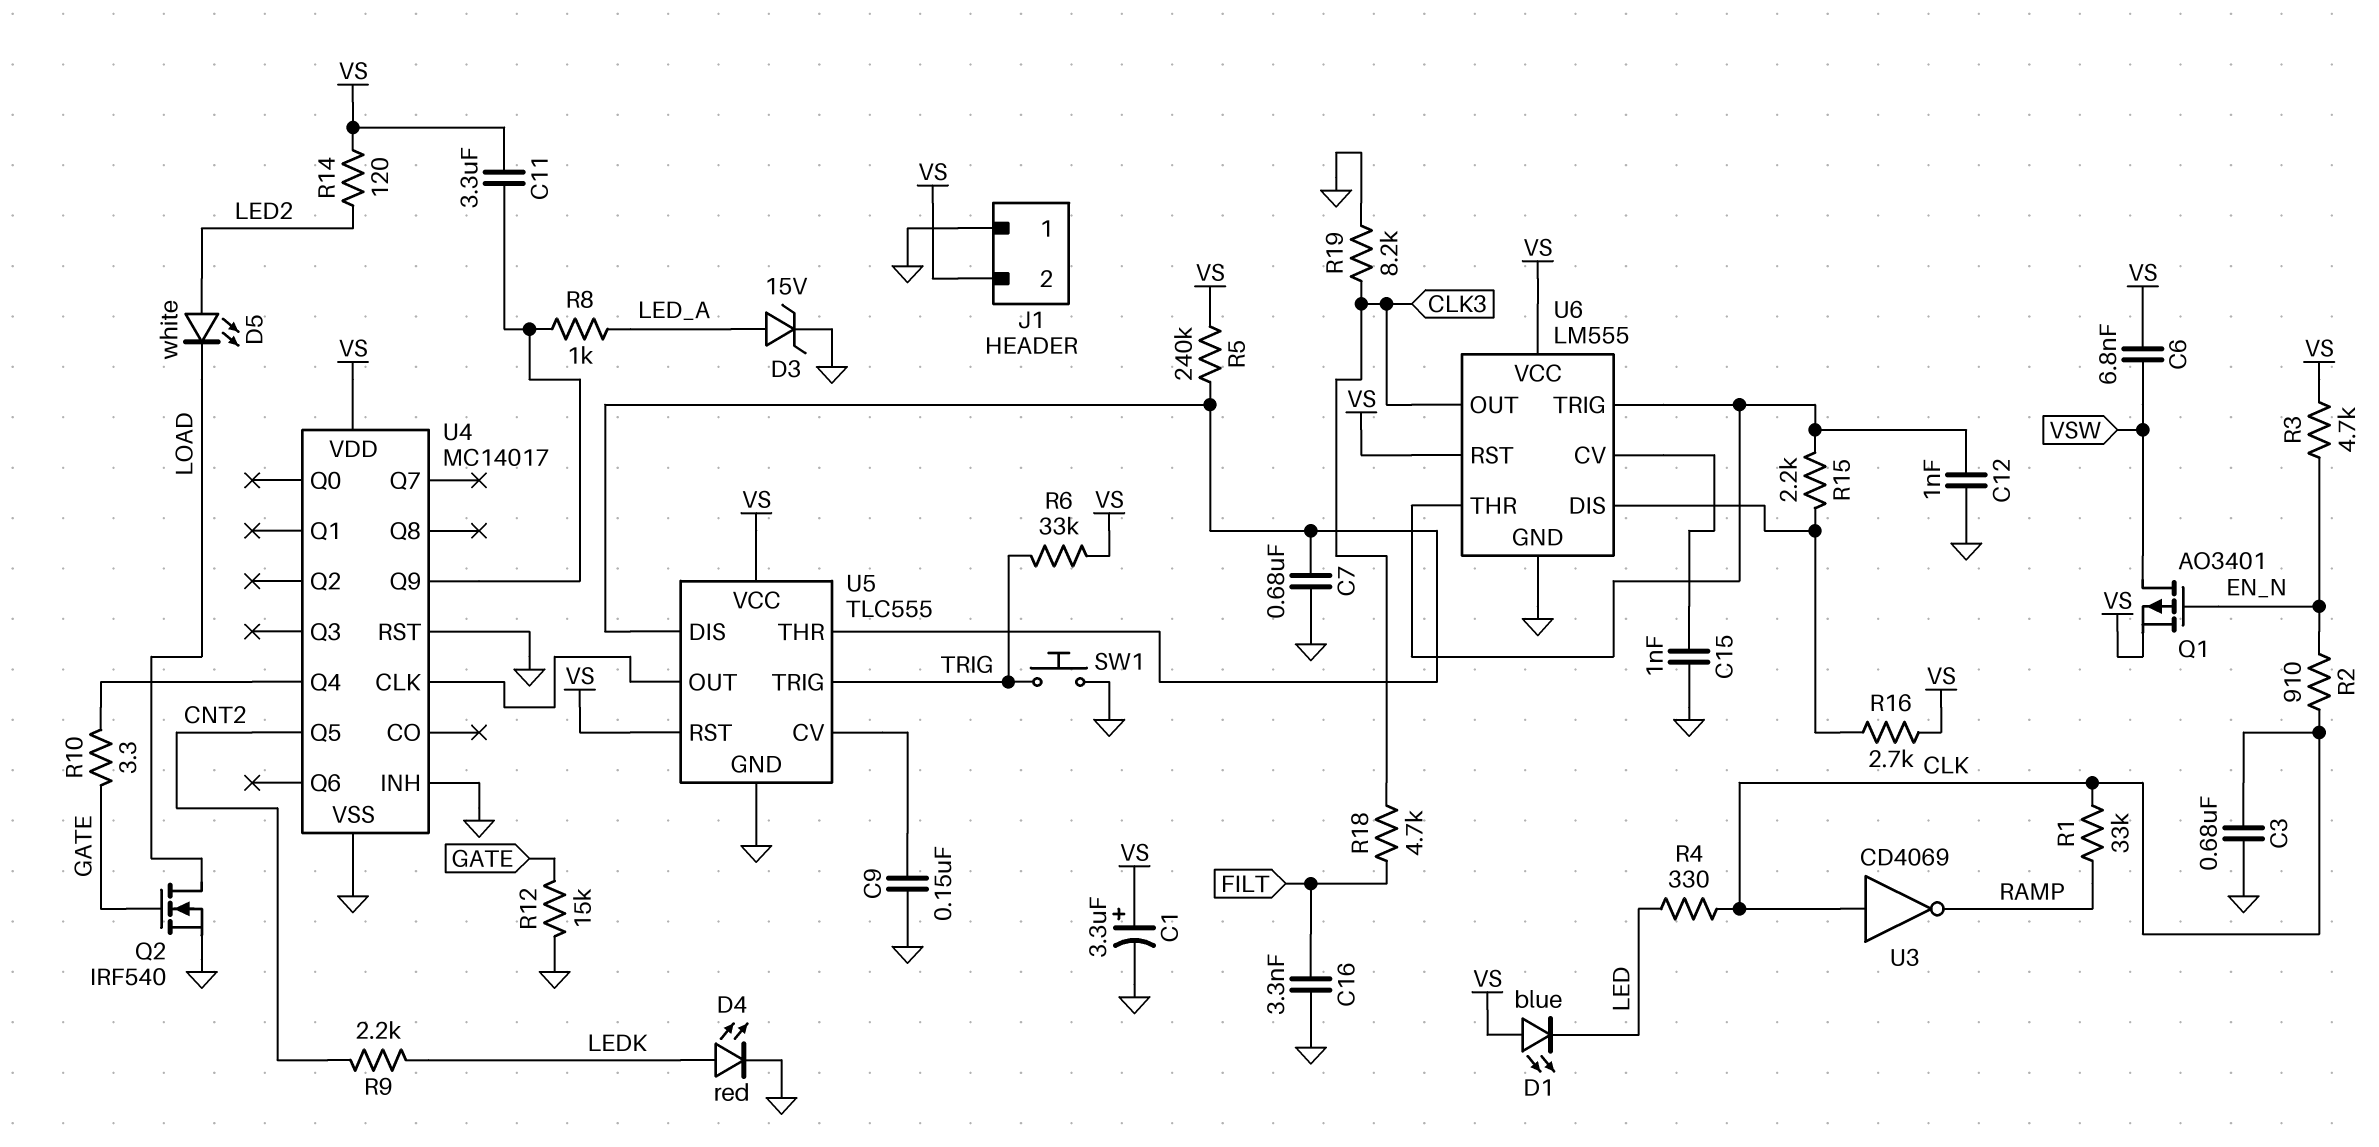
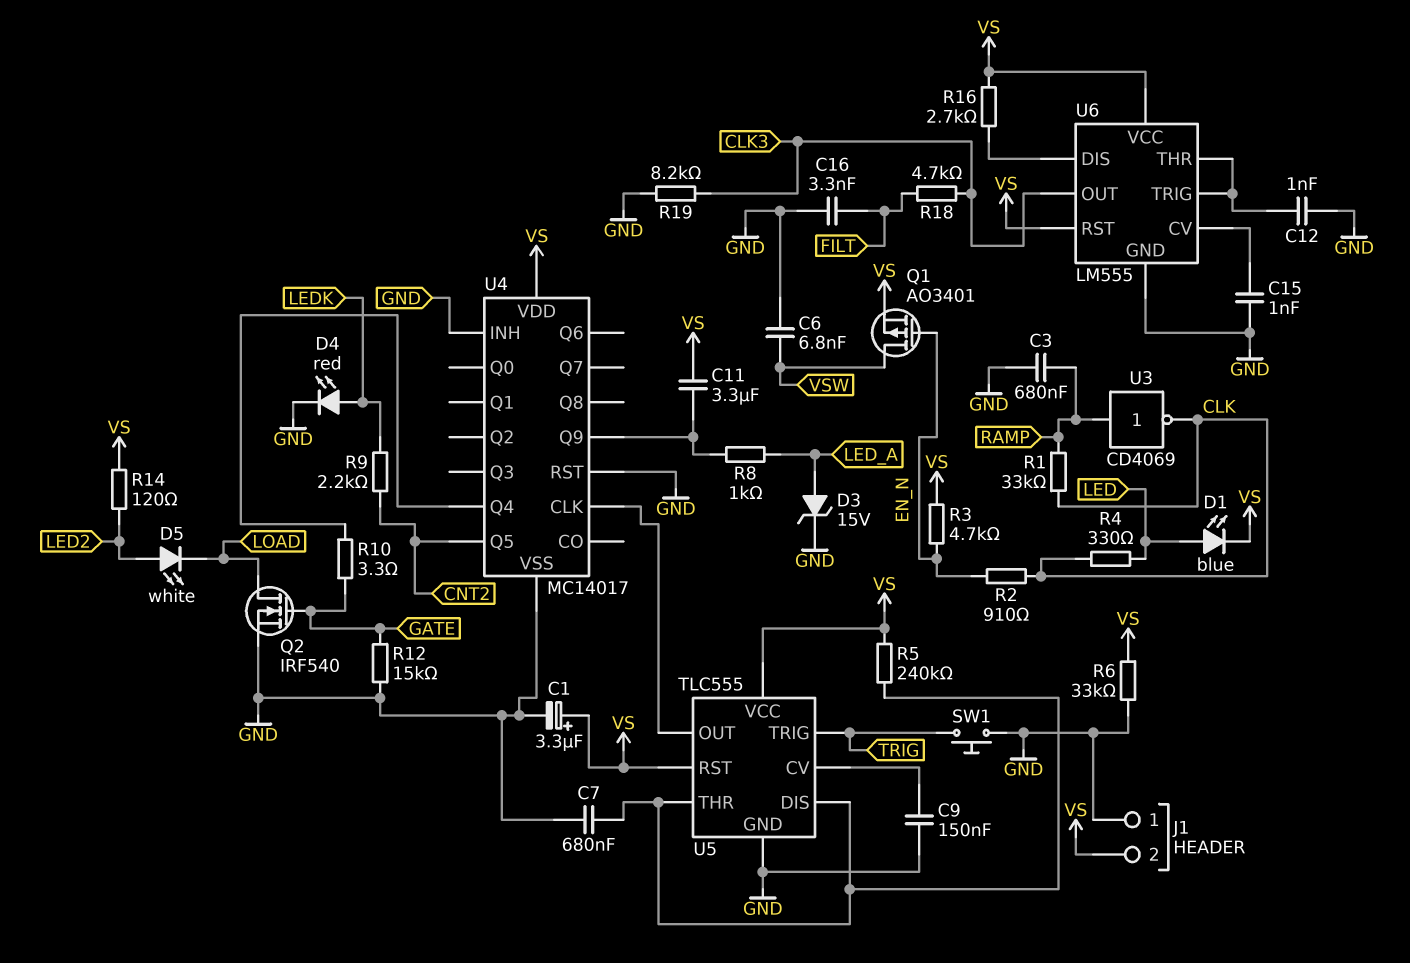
C3: 680nF (CLK, GND) -> 680nF (GND, RAMP)
C6: 6.8nF (VS, VSW) -> 6.8nF (GND, VSW)
D1: LED blue (A VS, K LED) -> LED blue (A LED, K VS)
R6: 33k (TRIG, VS) -> 33k (GND, VS)
R15: 2.2k (U6/DIS, U6/THR) -> none
U3: NOT CD4069 (in CLK, out RAMP) -> NOT CD4069 (in RAMP, out CLK)

